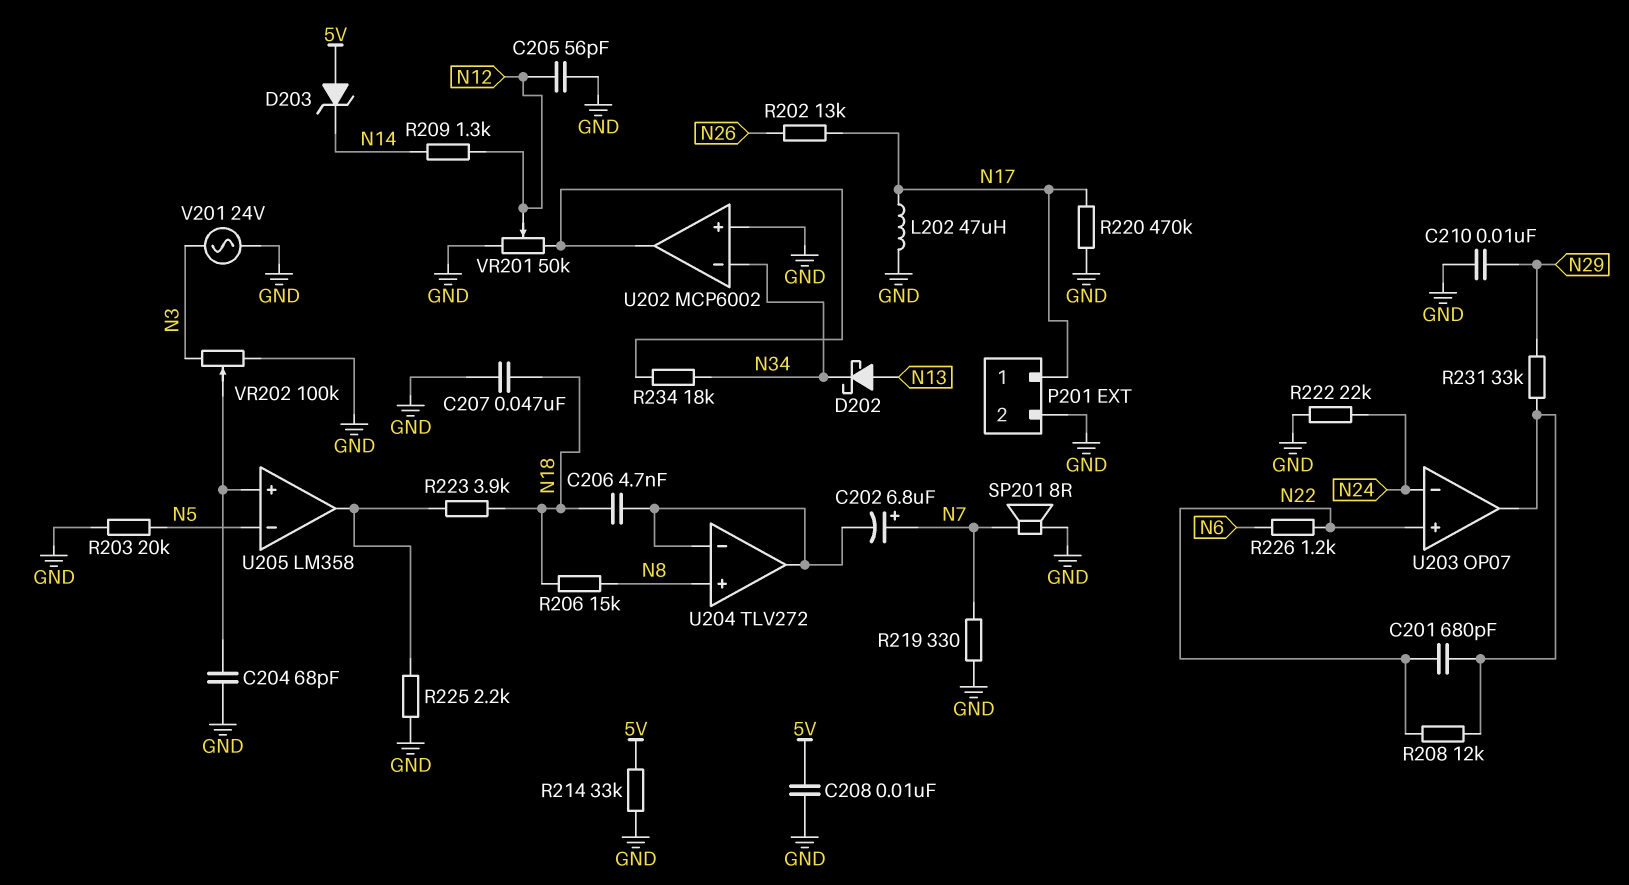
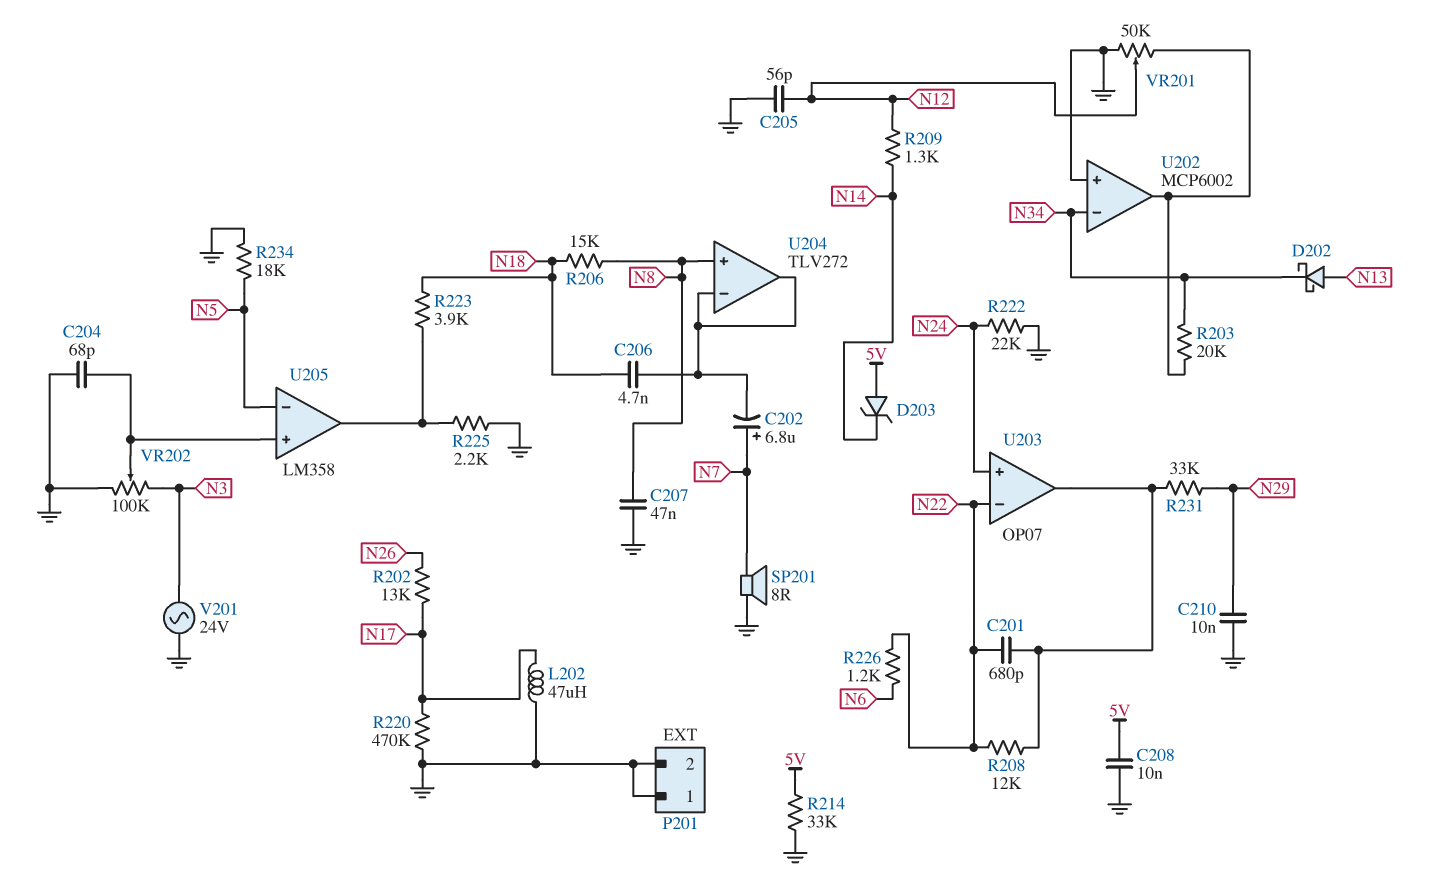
C207: 47nF (GND, N18) -> 47nF (GND, N8)
P201 pin 1: N17 -> GND
R203: 20k (GND, N5) -> 20k (N34, U202/out)
R219: 330 (GND, N7) -> none
R234: 18k (N34, U202/out) -> 18k (GND, N5)
U203 pin in+: N22 -> N24
U203 pin in-: N24 -> N22

